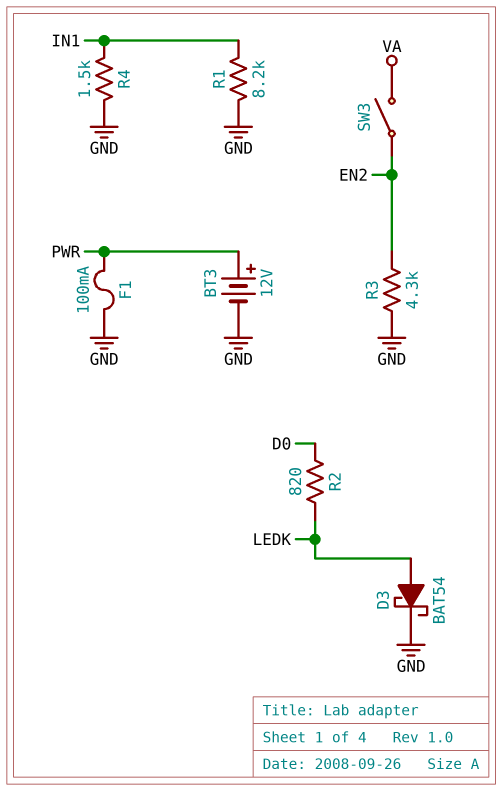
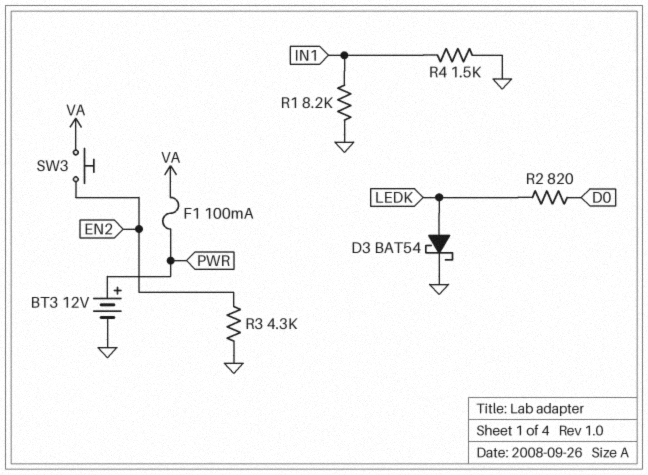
F1: 100mA (GND, PWR) -> 100mA (PWR, VA)
SW3: switch (EN2, VA) -> button (EN2, VA)

